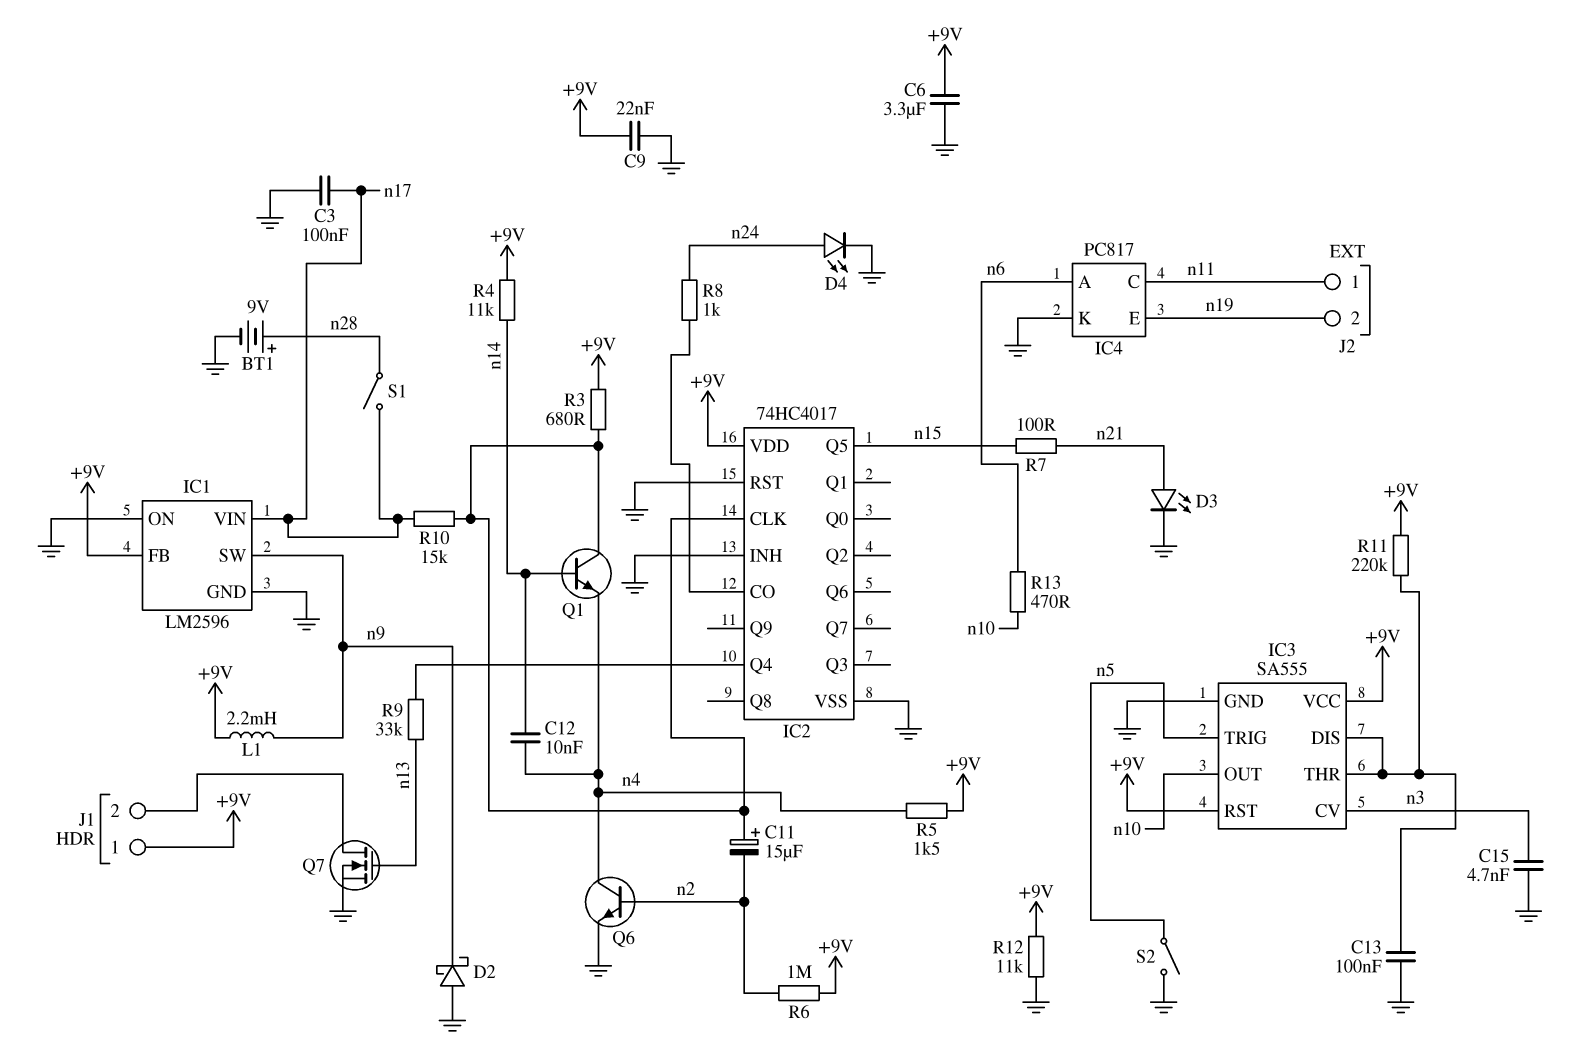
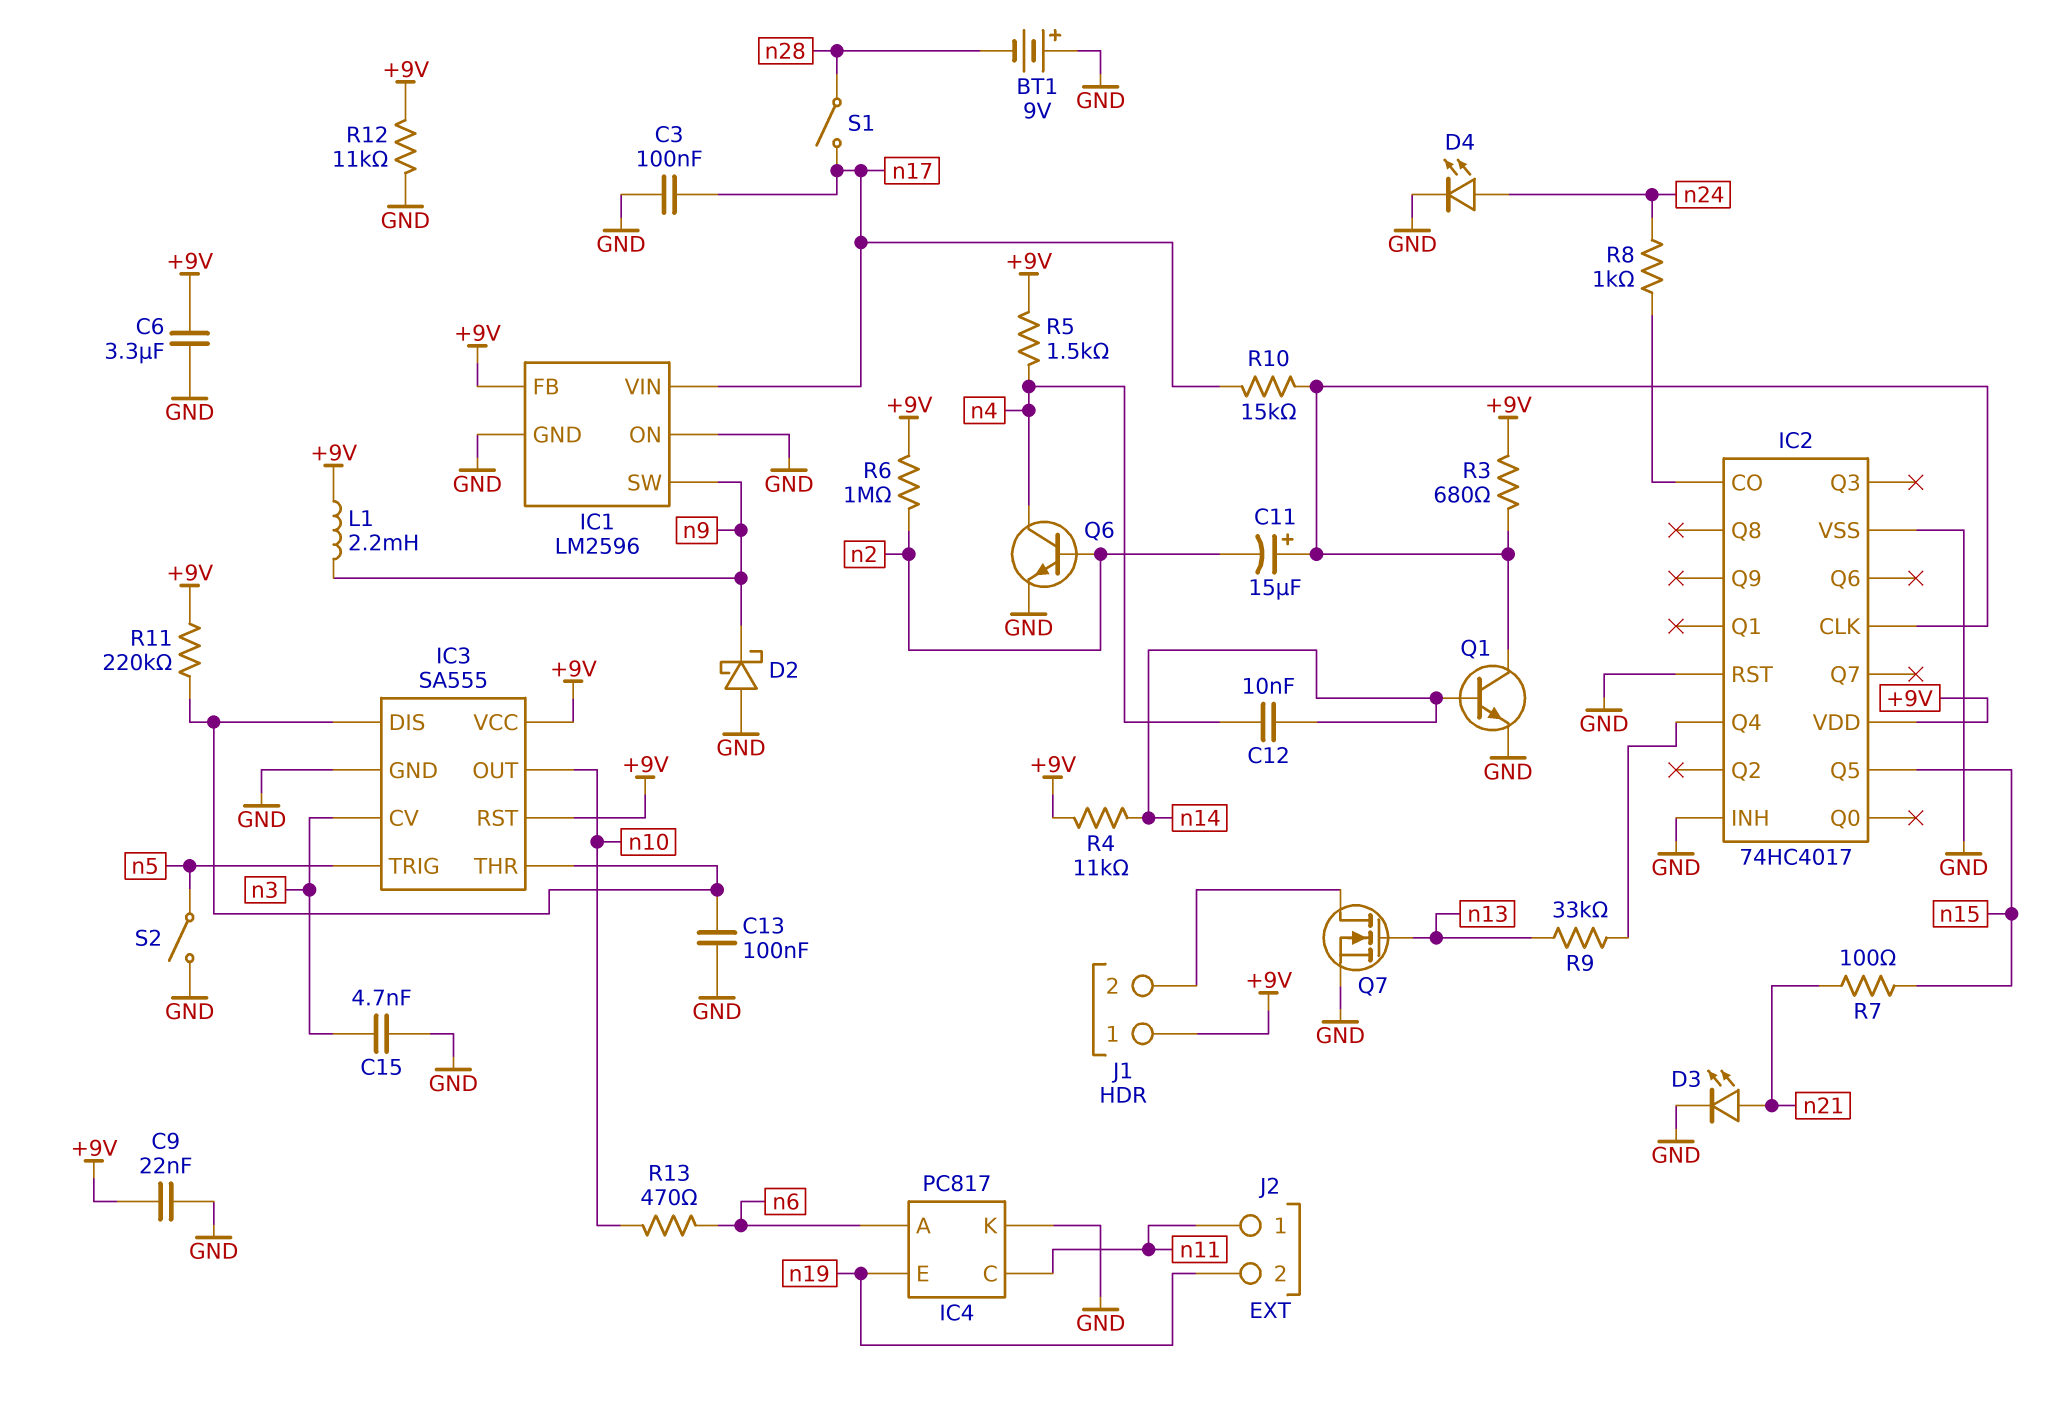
BT1: 9V (plus n28, minus GND) -> 9V (plus GND, minus n28)
Q1: NPN (B n14, C IC2/CLK, E n4) -> NPN (B n14, C IC2/CLK, E GND)

